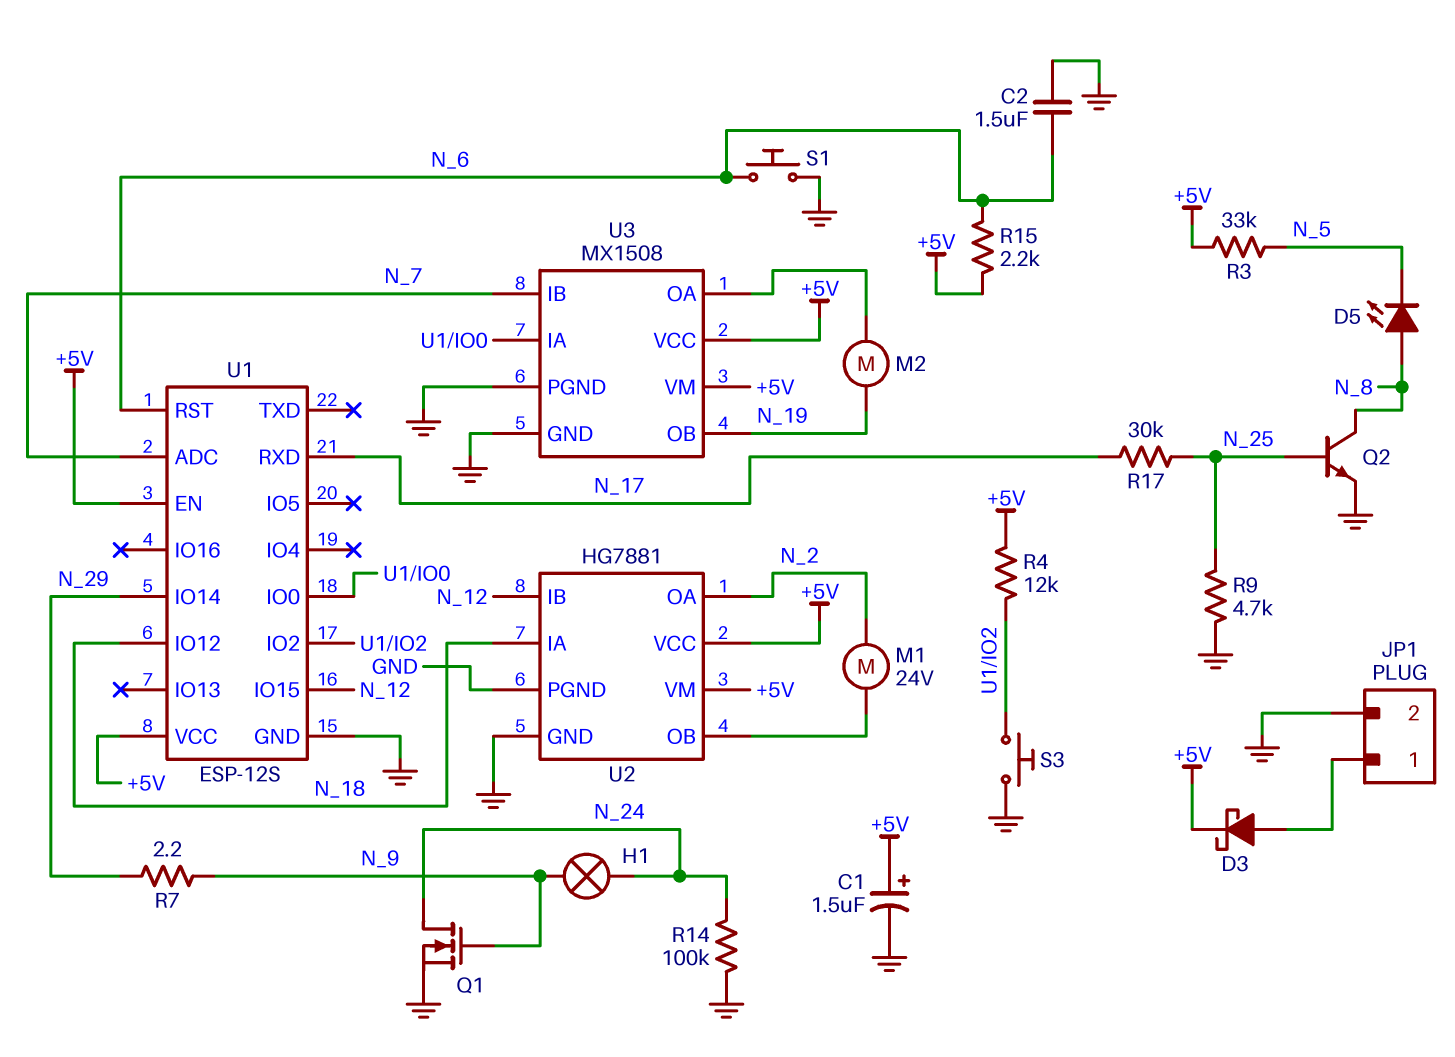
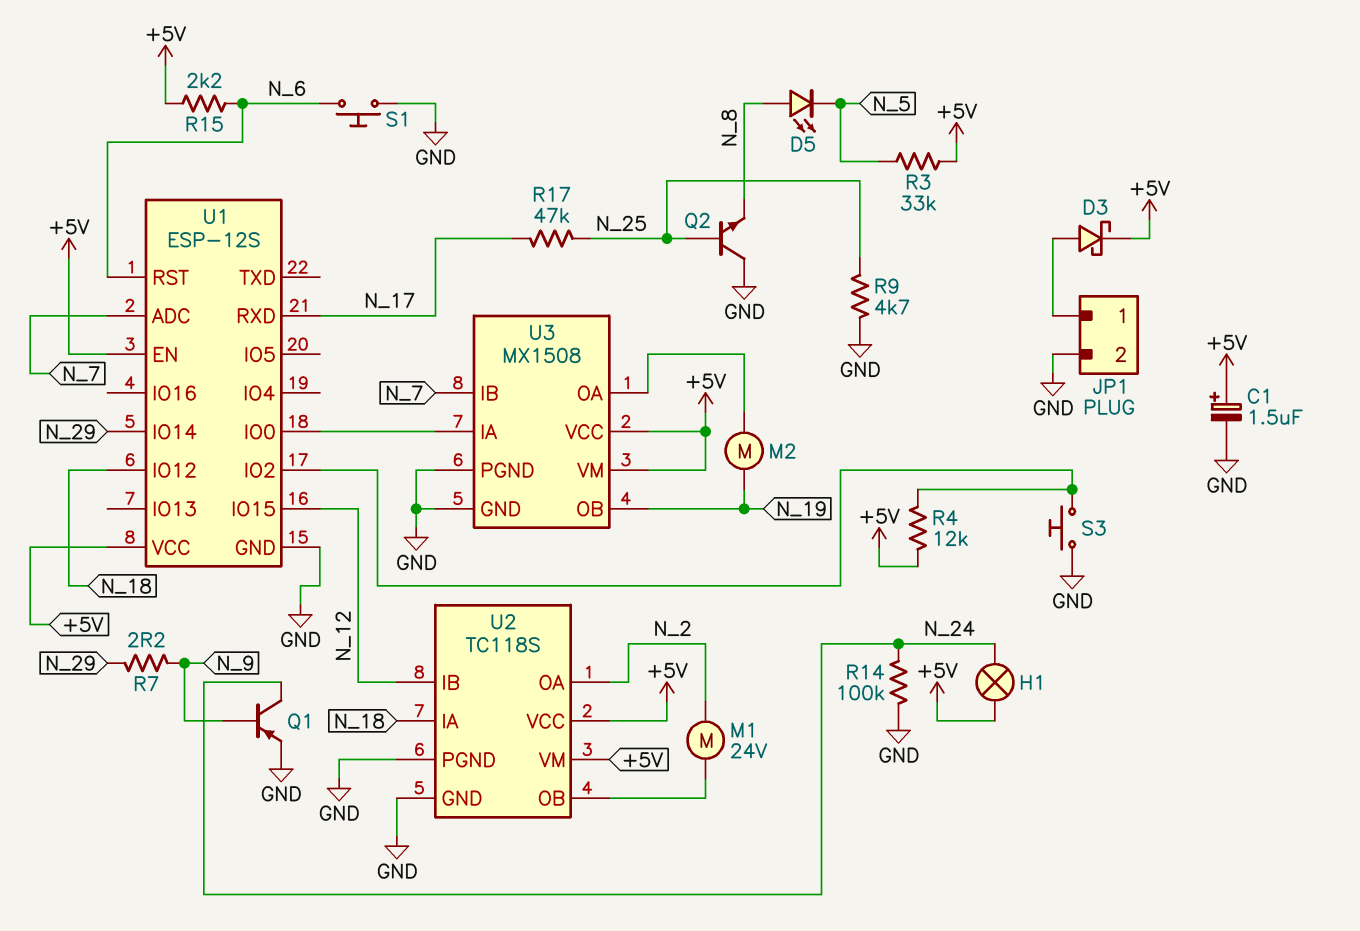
C2: 1.5uF (GND, N_6) -> none
H1: lamp (N_9, N_24) -> lamp (+5V, N_24)
Q1: NMOS (G N_9, D N_24, S GND) -> PNP (B N_9, C N_24, E GND)
Q2: NPN (B N_25, C N_8, E GND) -> NPN (B N_25, C GND, E N_8)
R17: 30k (N_17, N_25) -> 47k (N_17, N_25)
U2: HG7881 -> TC118S

